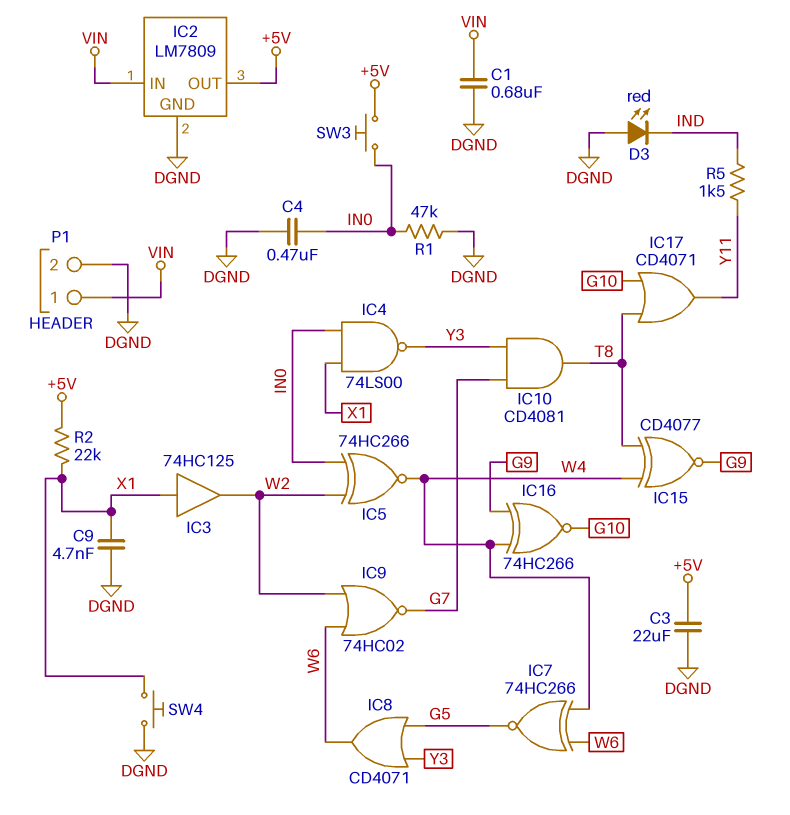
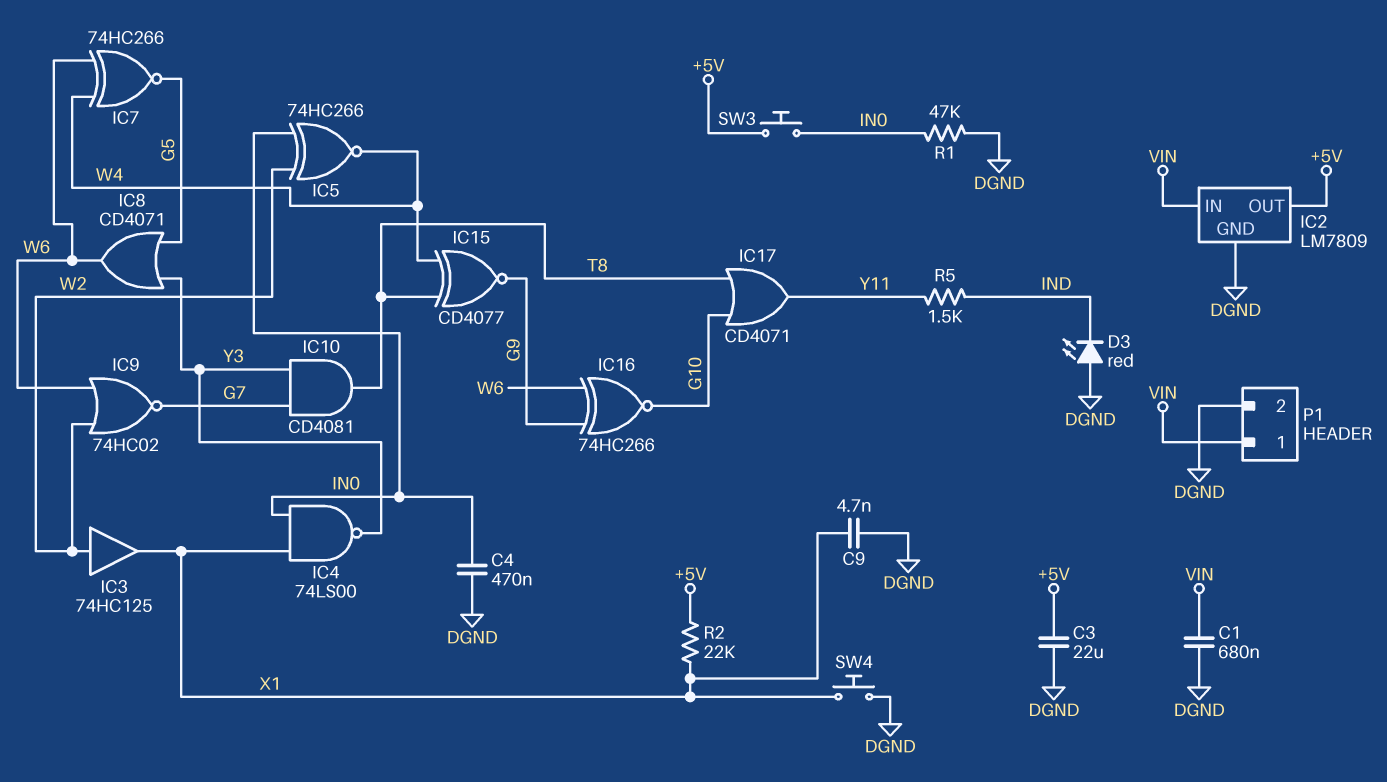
IC3: buffer 74HC125 (in X1, out W2) -> buffer 74HC125 (in W2, out X1)
IC16: XNOR 74HC266 (in G9, in W4, out G10) -> XNOR 74HC266 (in G9, in W6, out G10)

